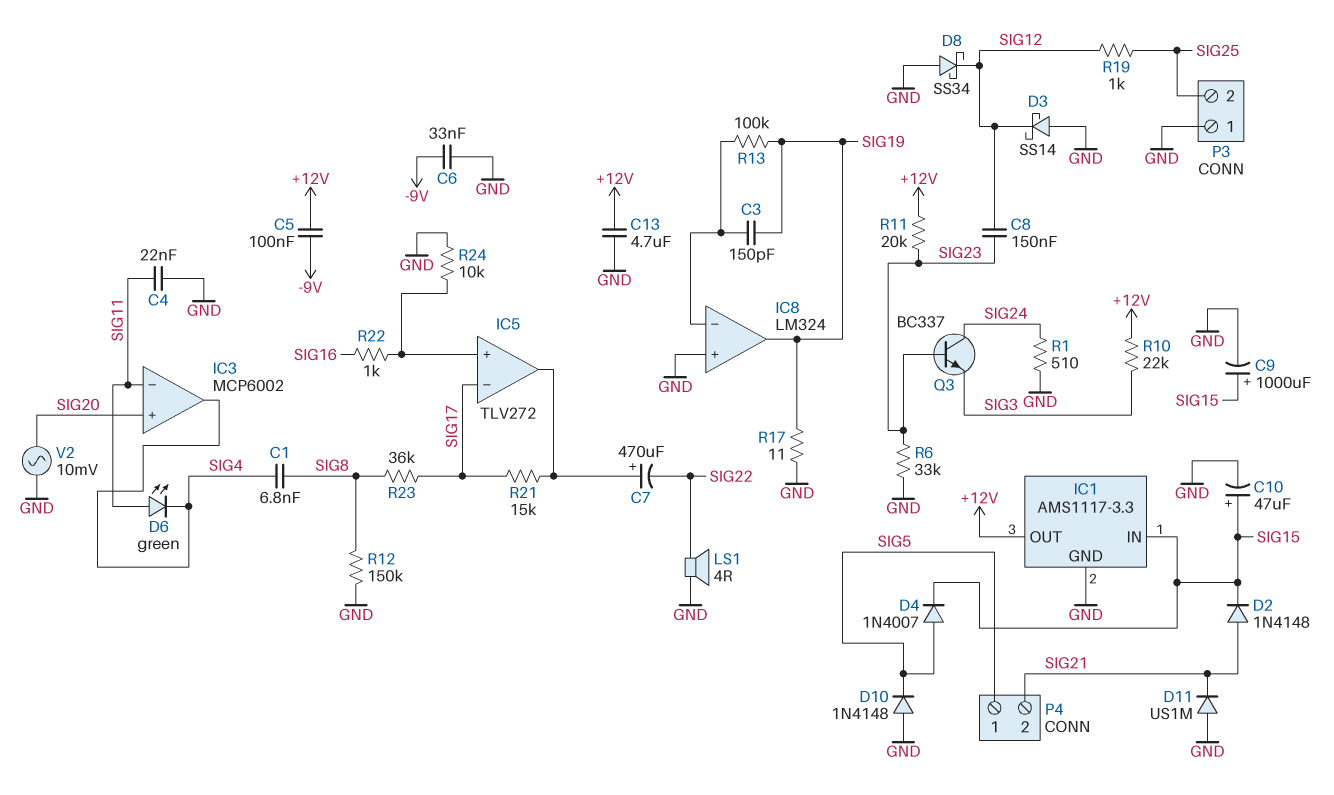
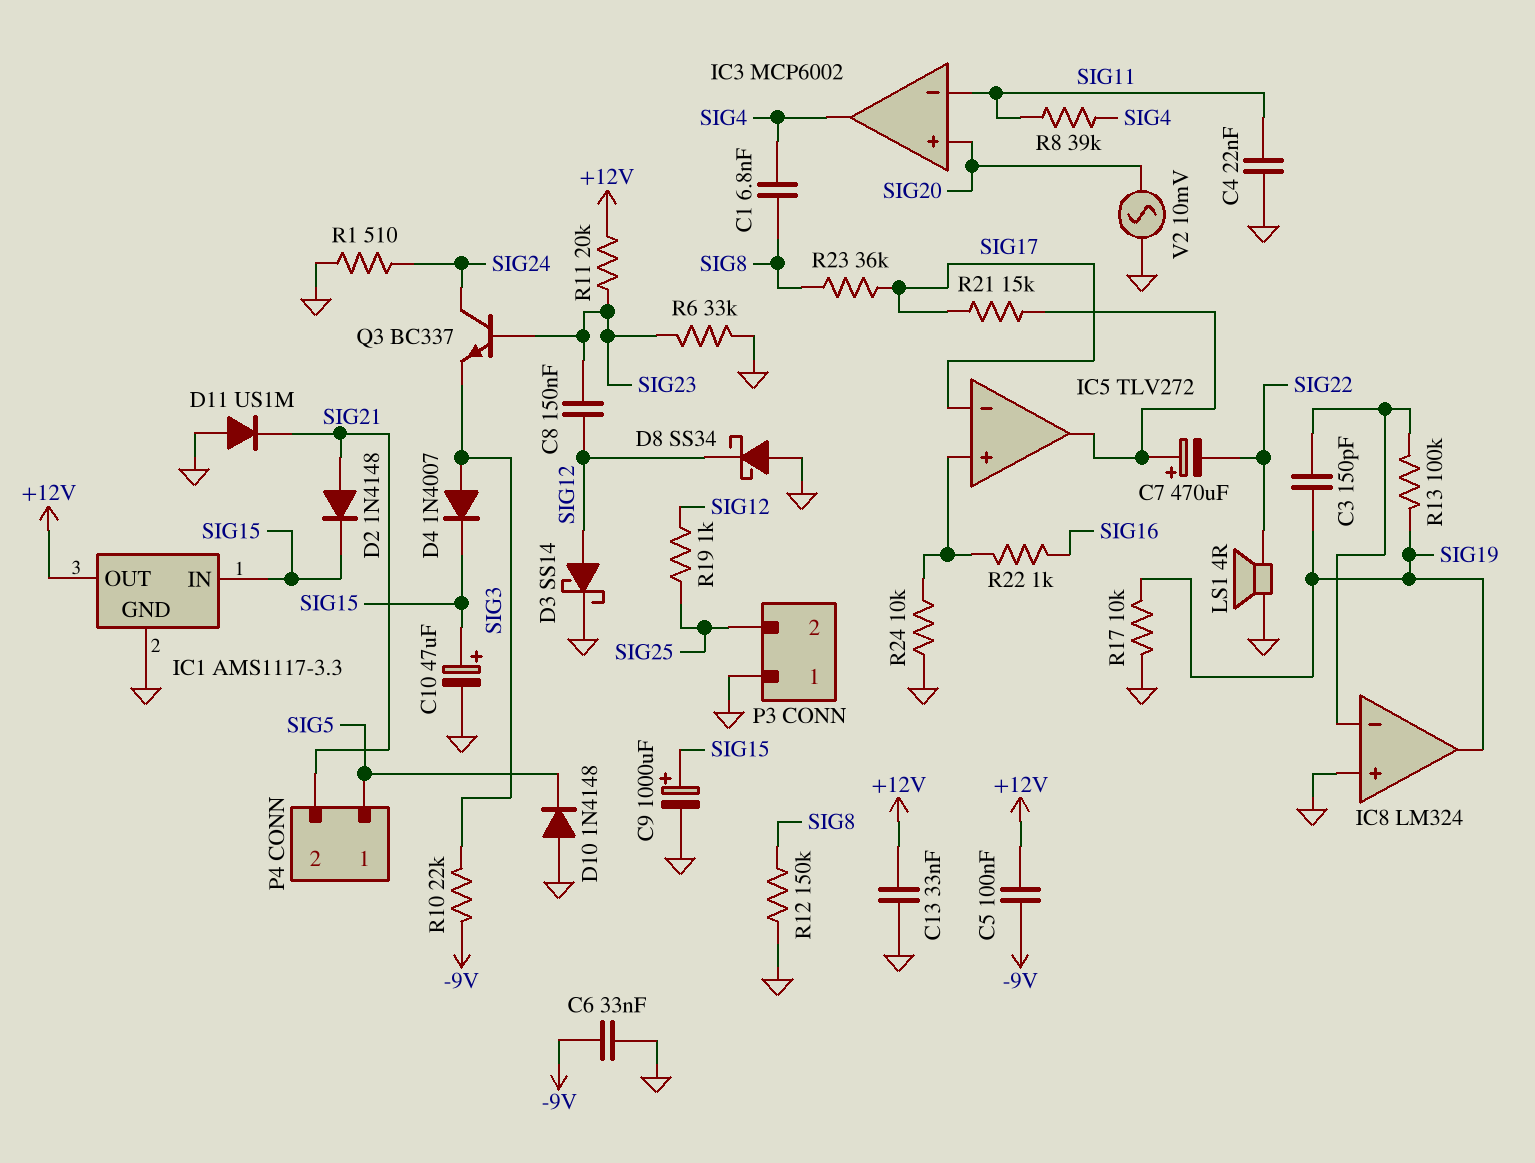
C13: 4.7uF (+12V, GND) -> 33nF (+12V, GND)
D3: schottky SS14 (A GND, K SIG12) -> schottky SS14 (A SIG12, K GND)
D4: diode 1N4007 (A SIG5, K SIG15) -> diode 1N4007 (A SIG3, K SIG15)
D6: LED green (A SIG11, K SIG4) -> none
R8: none -> 39k (SIG4, SIG11)
R10: 22k (+12V, SIG3) -> 22k (-9V, SIG3)
R17: 11 (GND, SIG19) -> 10k (GND, SIG19)

